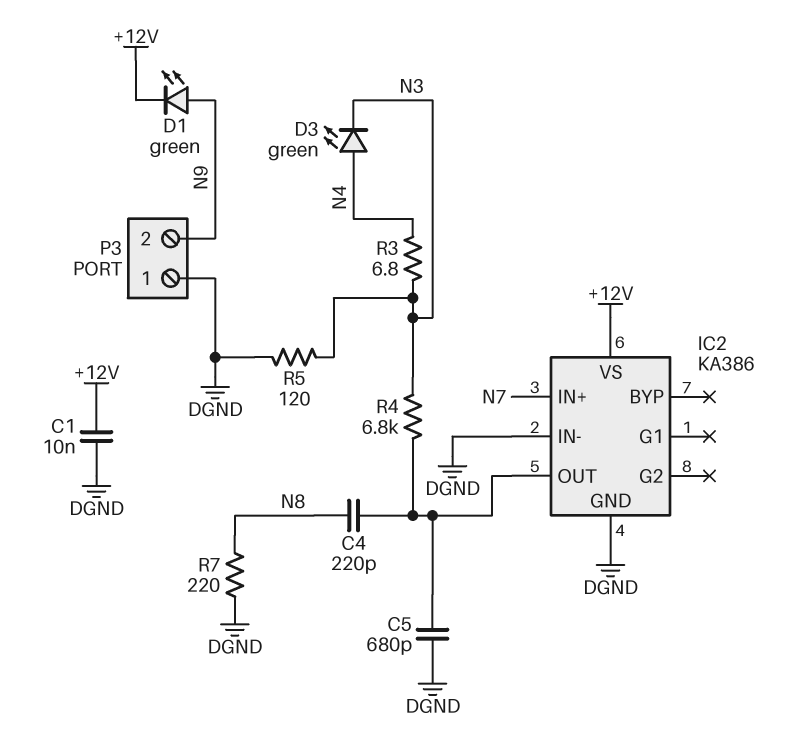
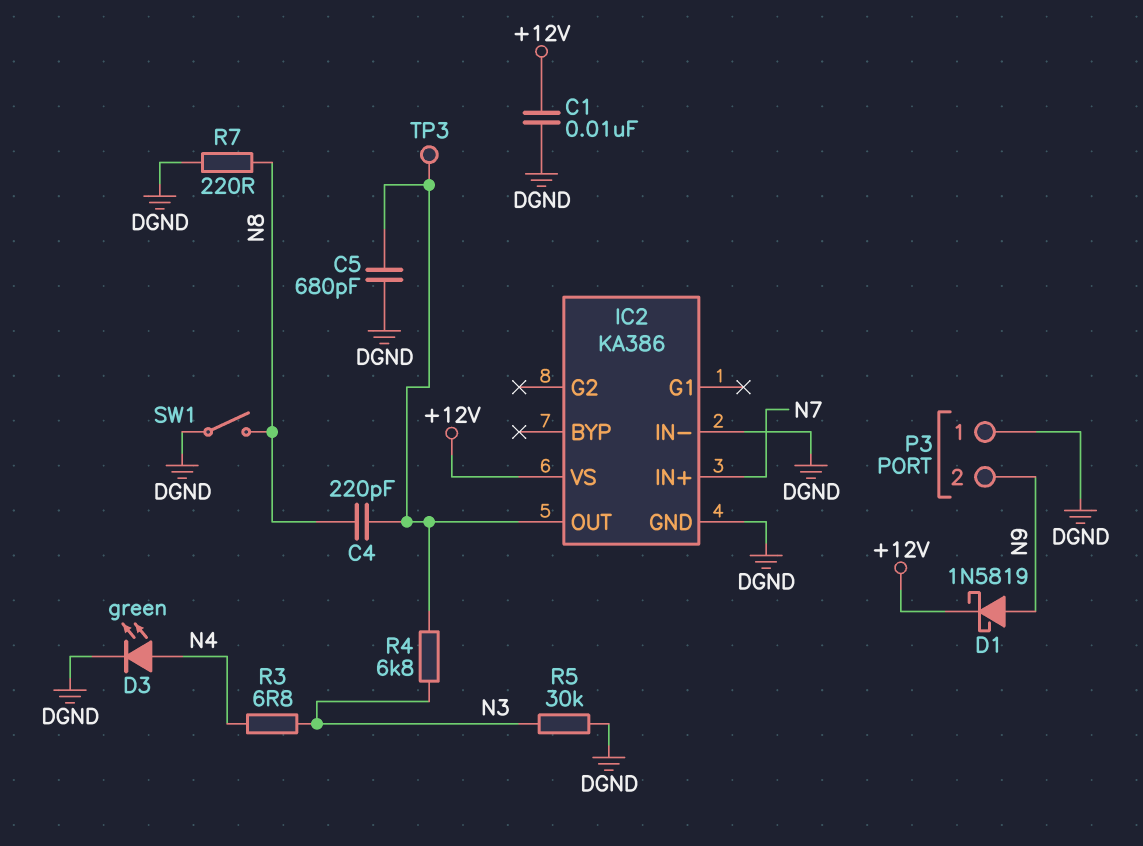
D1: LED green (A N9, K +12V) -> schottky 1N5819 (A N9, K +12V)
D3: LED green (A N4, K N3) -> LED green (A N4, K DGND)
R5: 120 (DGND, N3) -> 30k (DGND, N3)
SW1: none -> switch (DGND, N8)
TP3: none -> test point (IC2/OUT)

